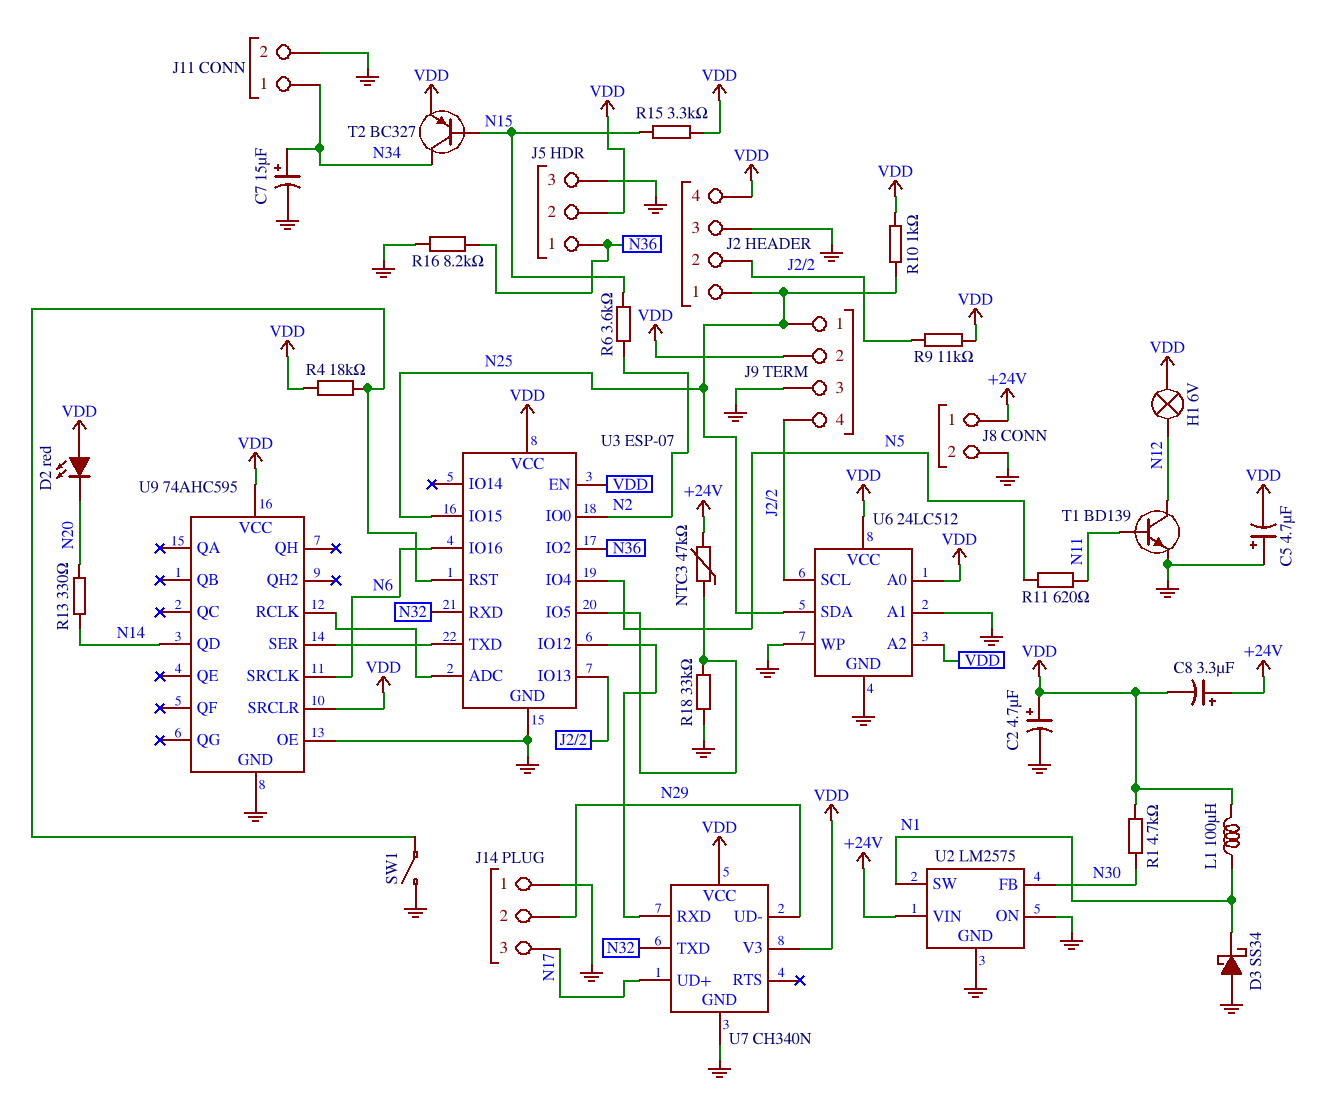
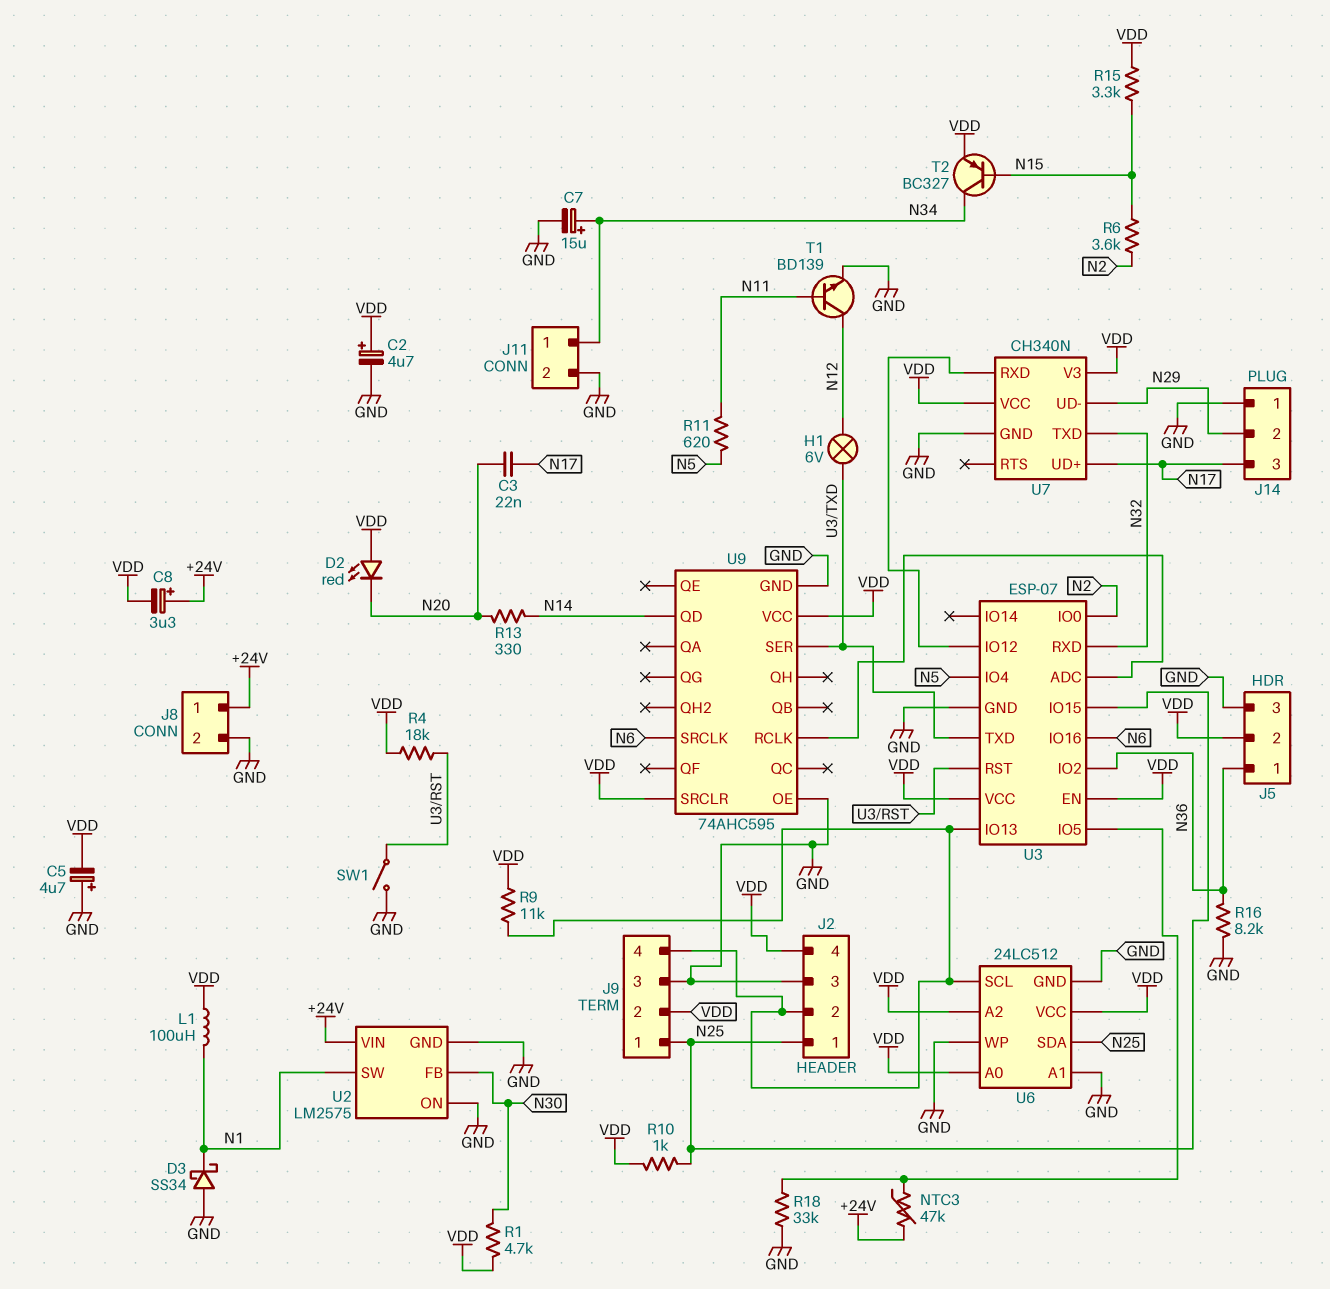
C3: none -> 22nF (N17, N20)
H1: lamp 6V (N12, VDD) -> lamp 6V (N12, U3/TXD)

